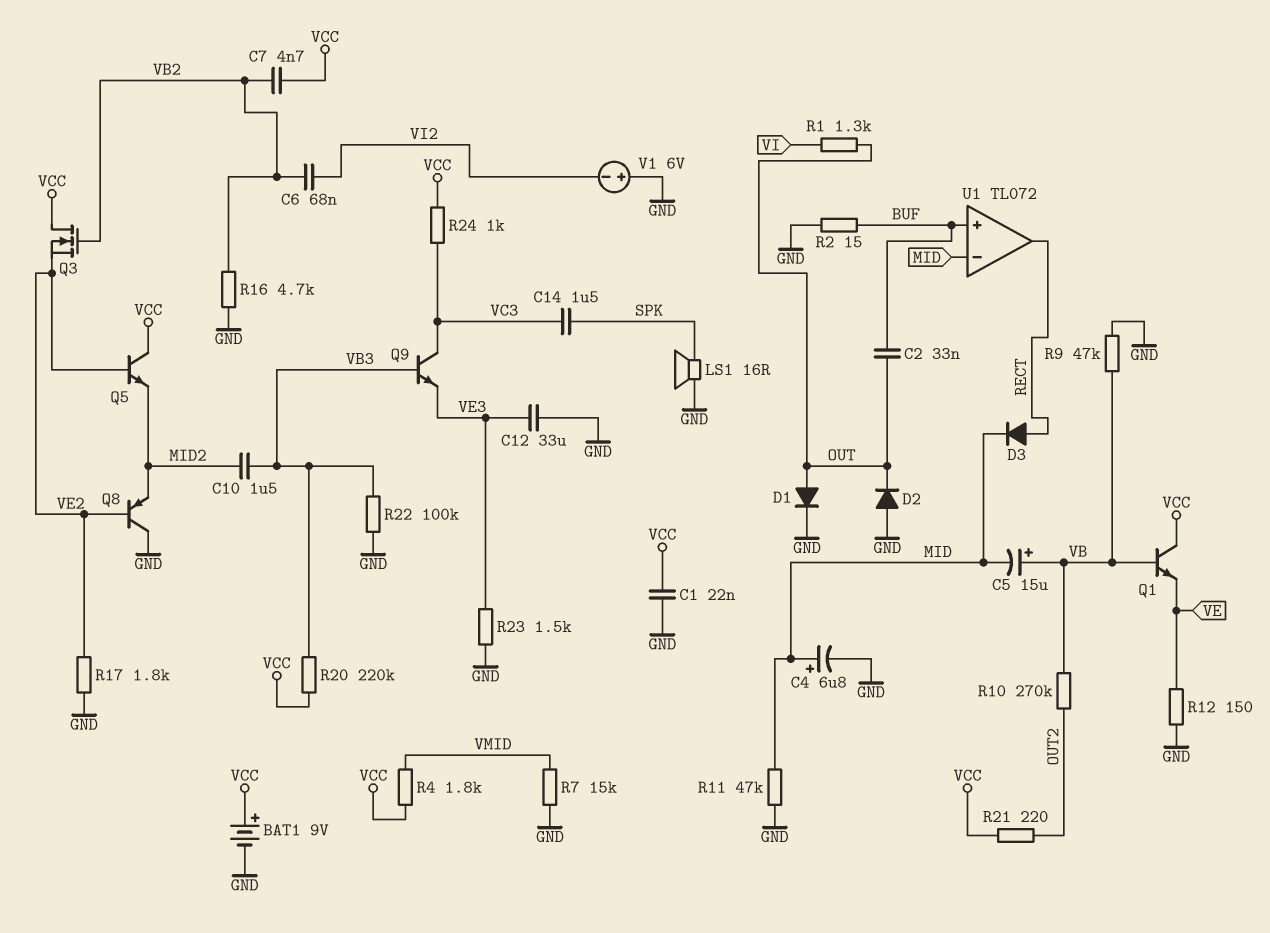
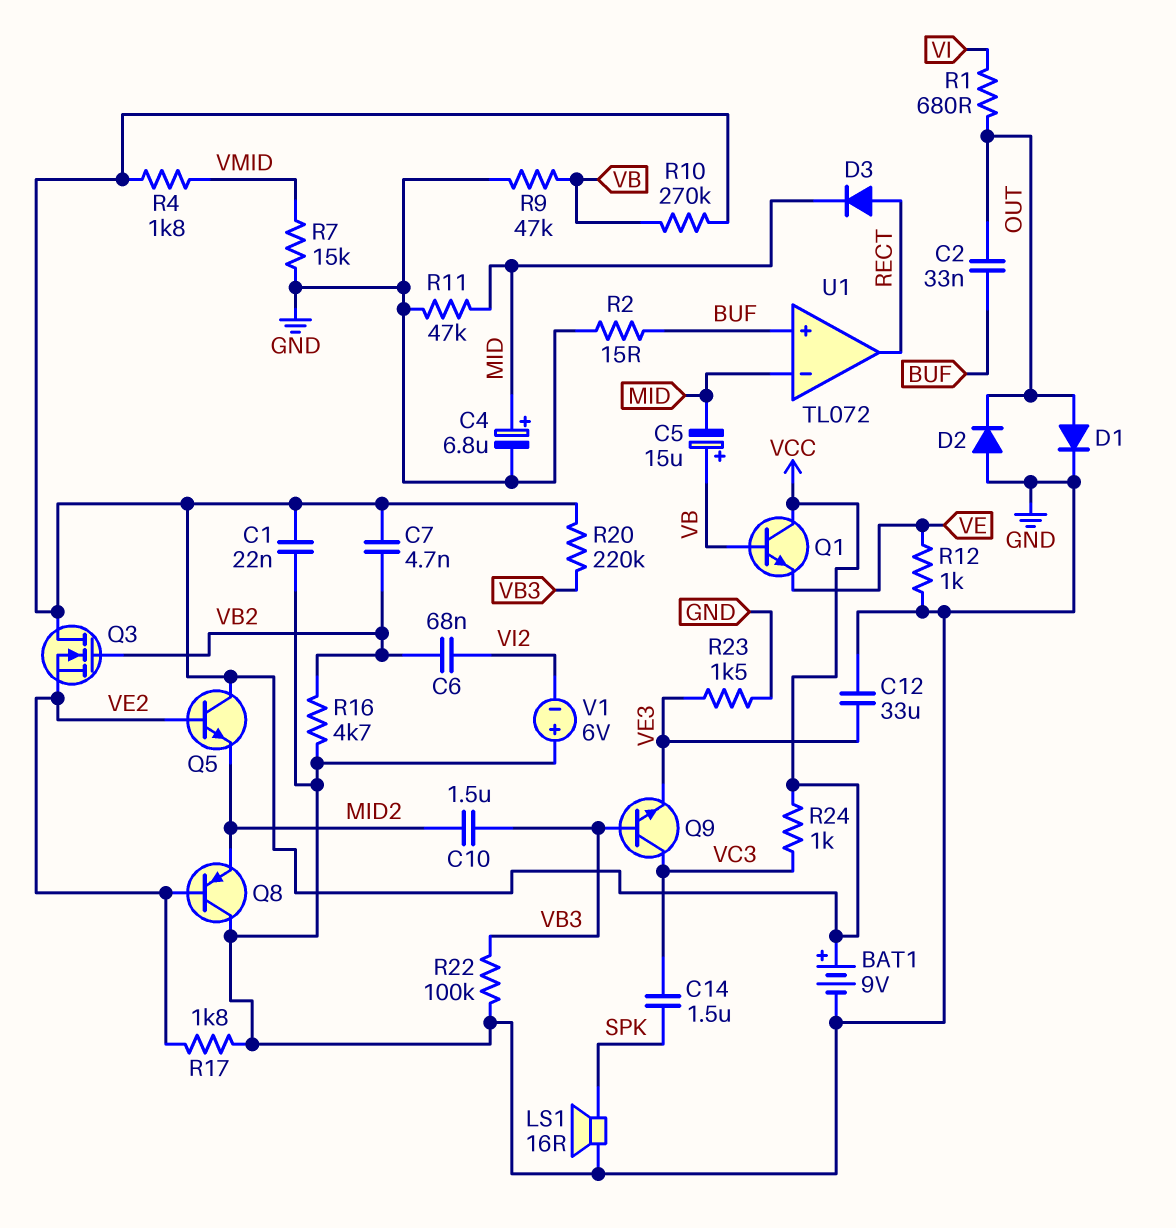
R1: 1.3k (OUT, VI) -> 680 (OUT, VI)
R10: 270k (OUT2, VB) -> 270k (VB, VCC)
R12: 150 (GND, VE) -> 1k (GND, VE)
R21: 220 (OUT2, VCC) -> none

